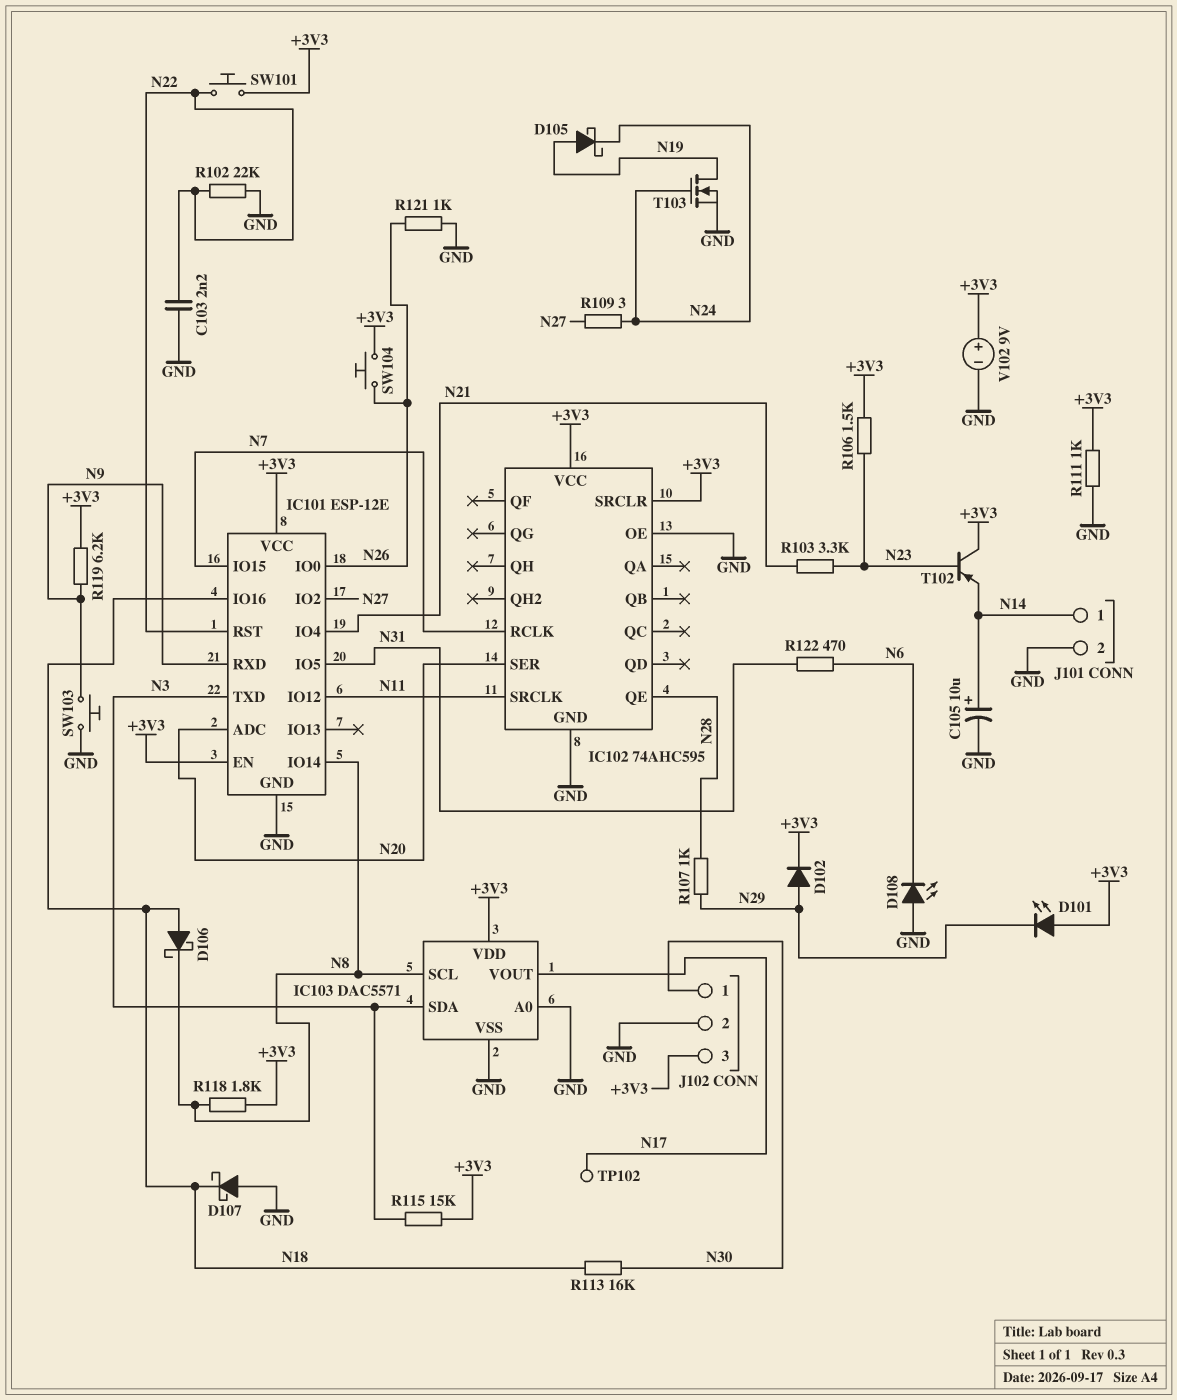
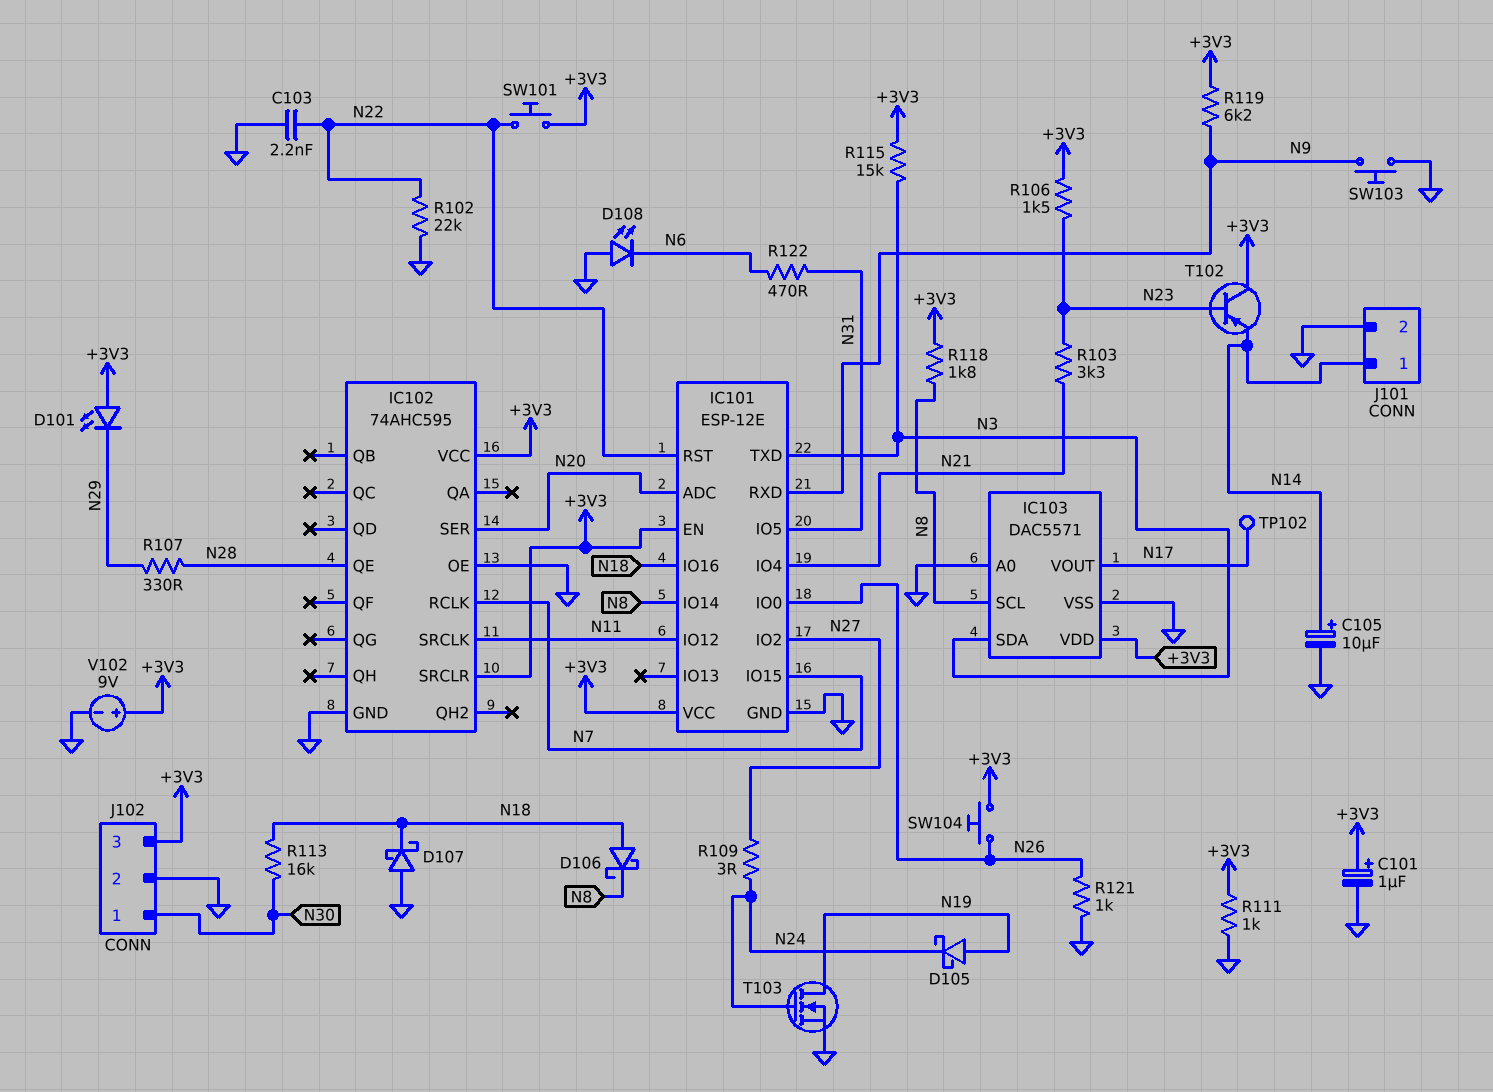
C101: none -> 1uF (plus +3V3, minus GND)
D102: diode (A N29, K +3V3) -> none
R107: 1k (N28, N29) -> 330 (N28, N29)

